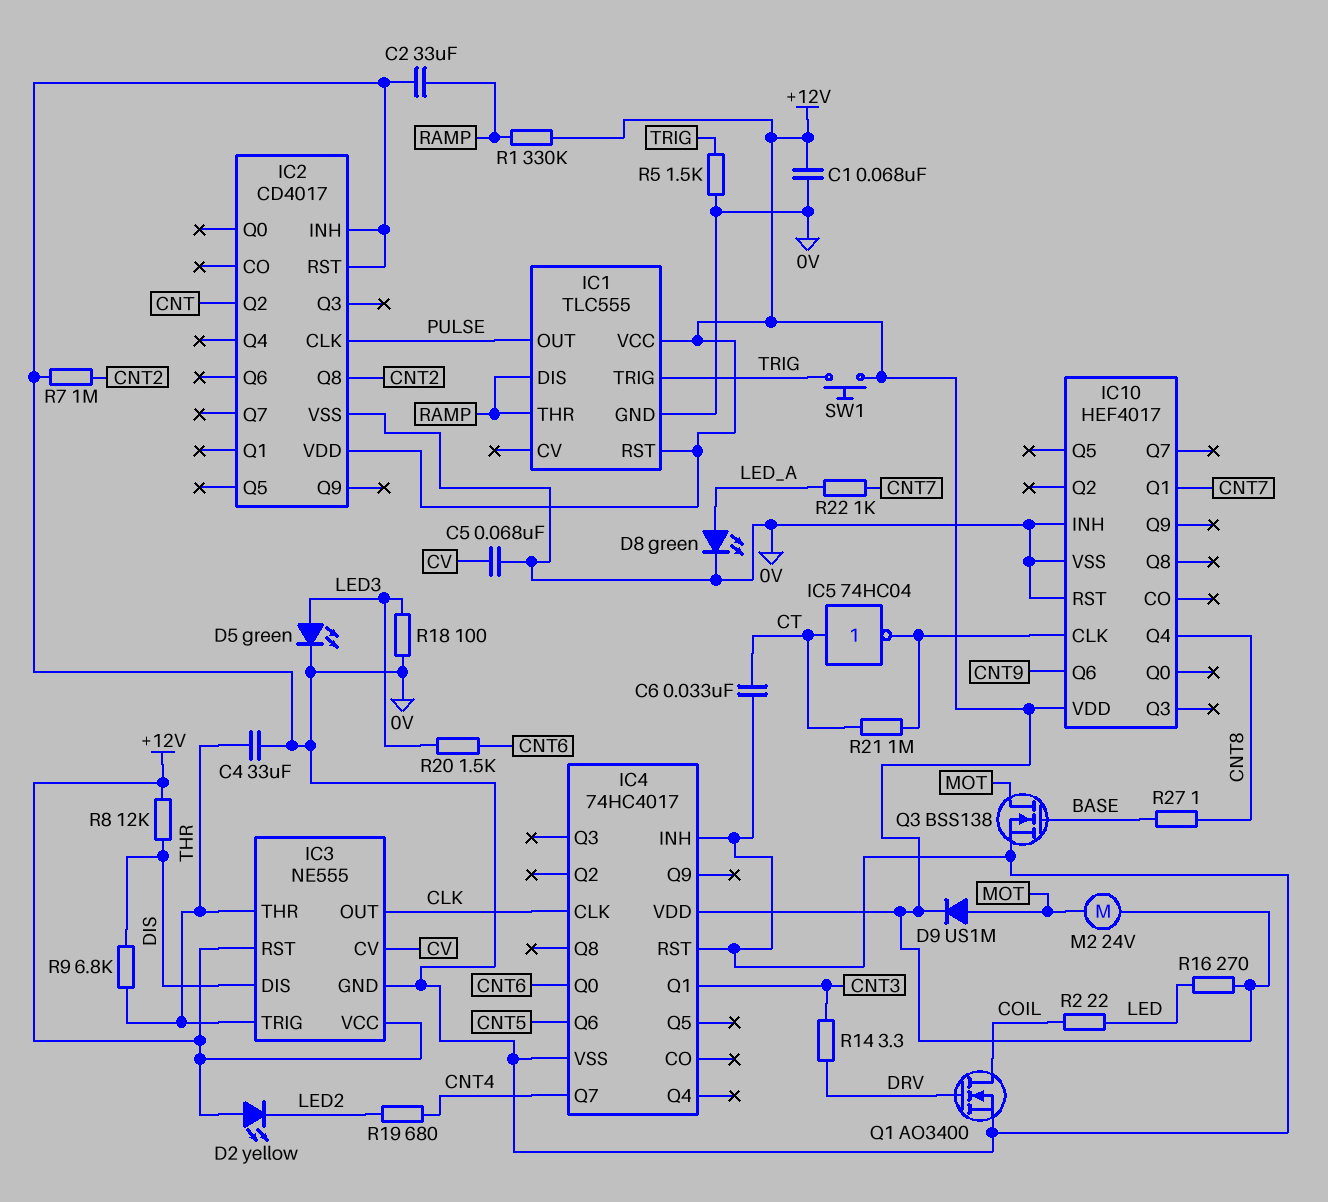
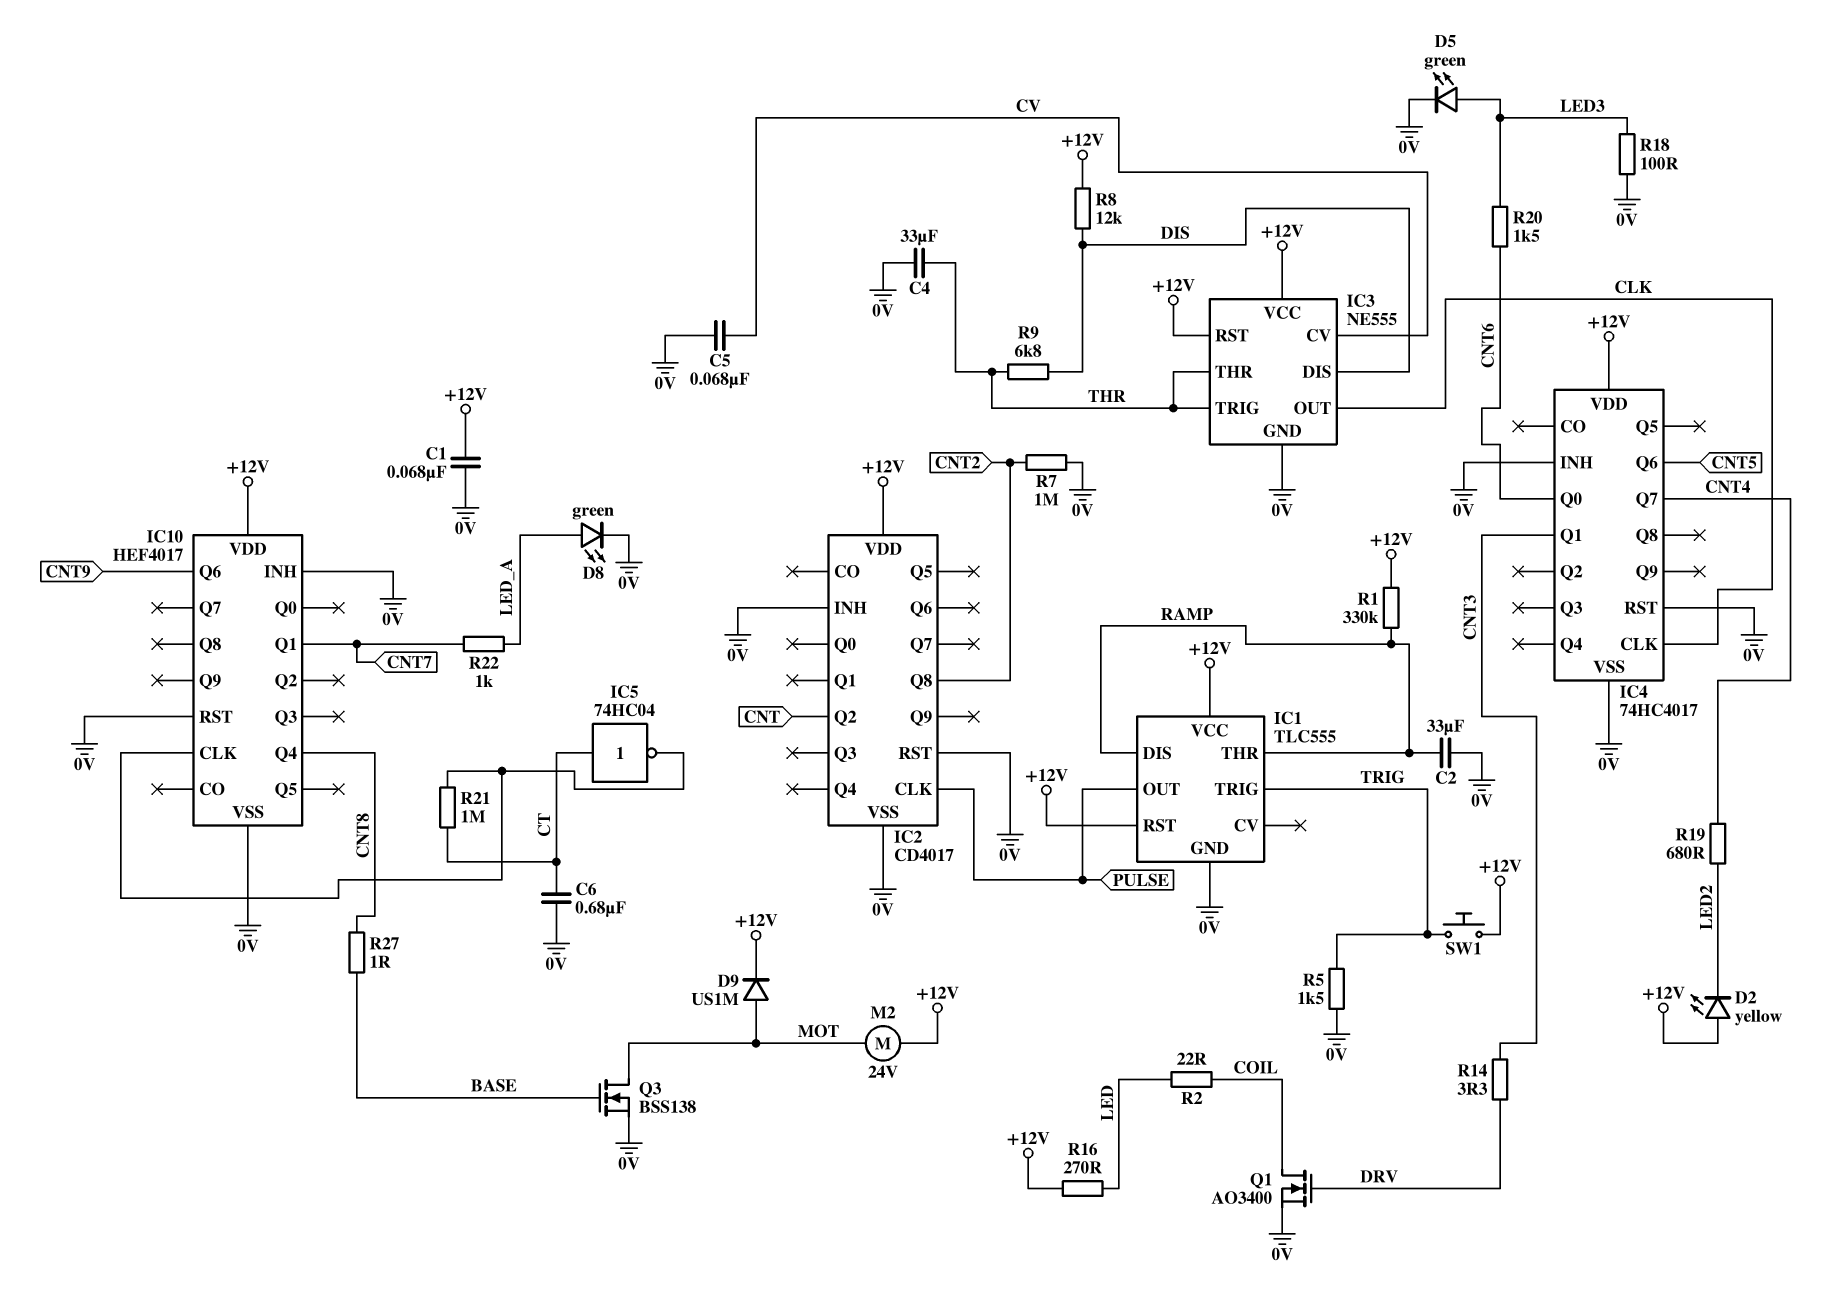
C6: 33nF (0V, CT) -> 680nF (0V, CT)

